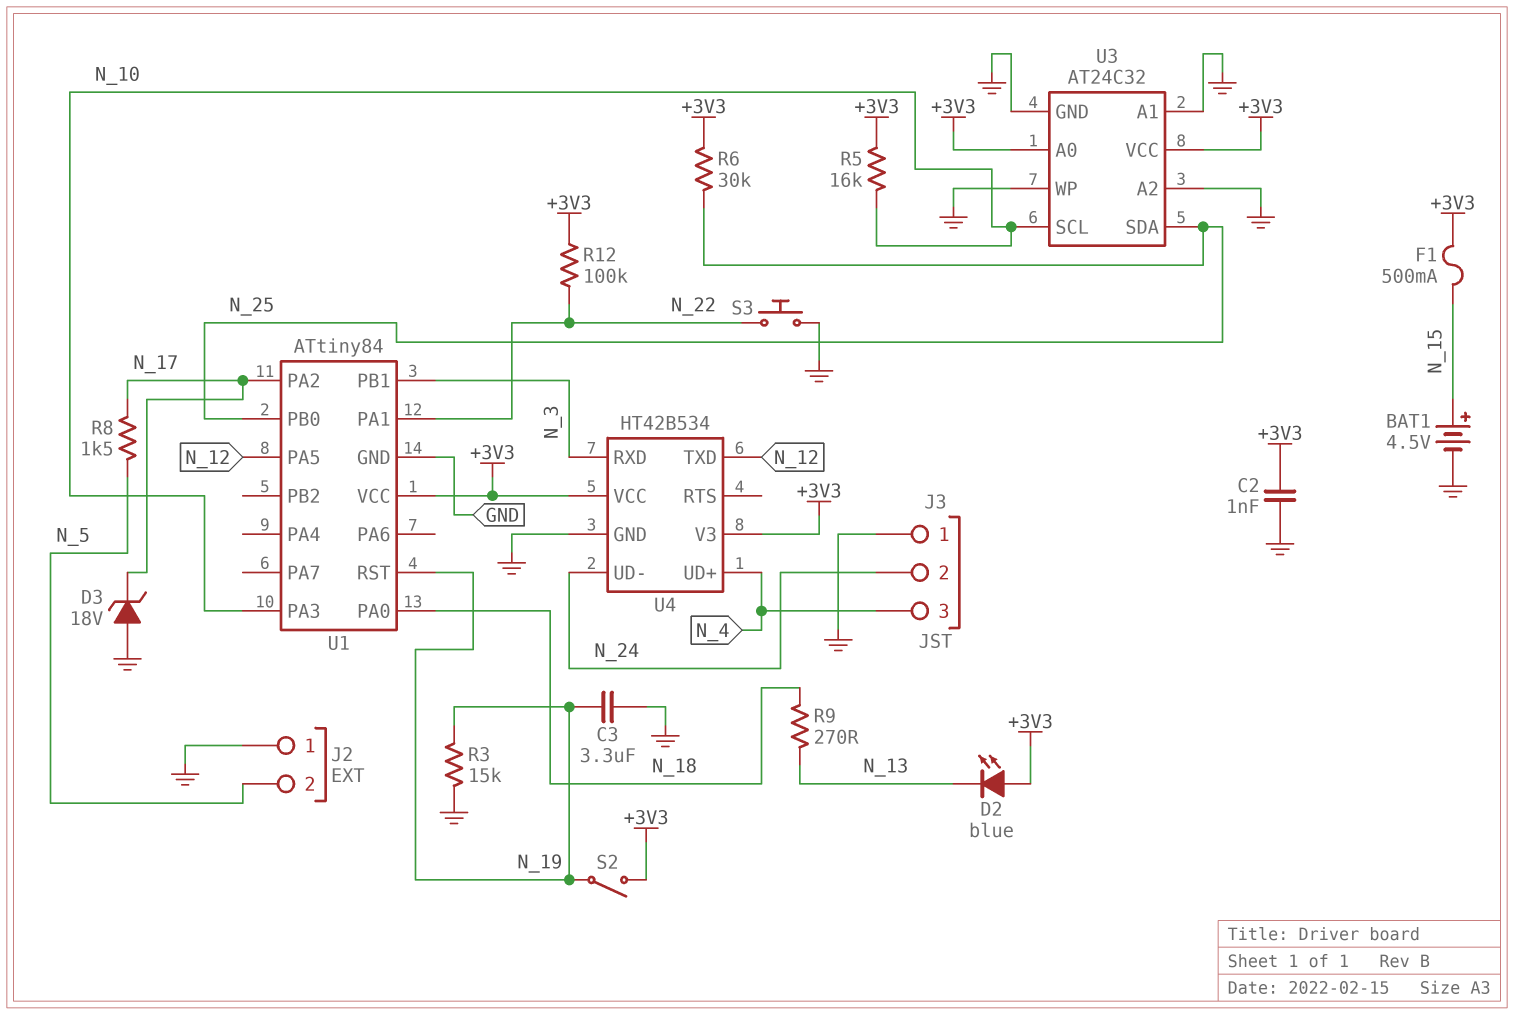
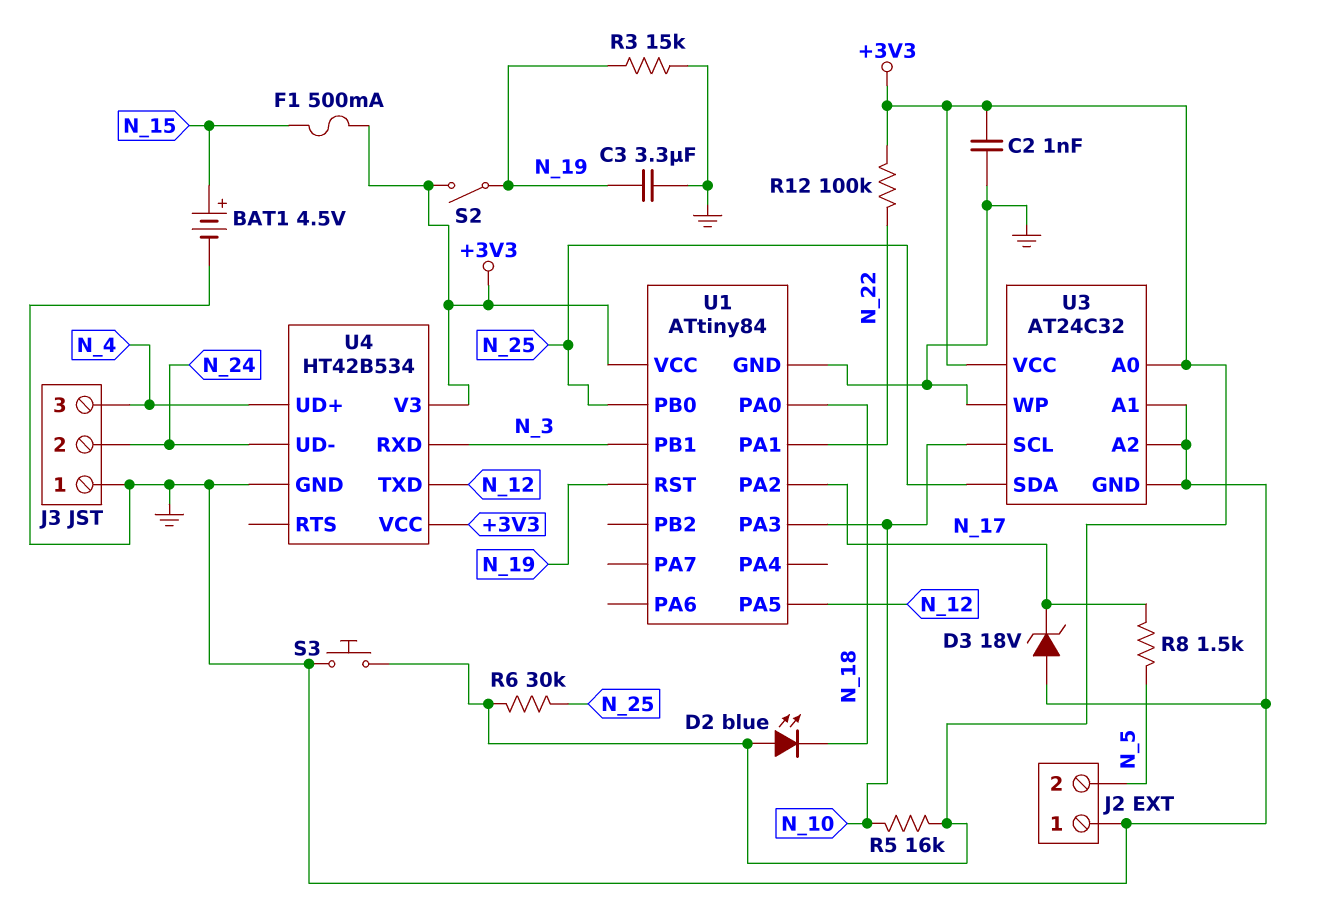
D2: LED blue (A +3V3, K N_13) -> LED blue (A +3V3, K N_18)
R9: 270 (N_13, N_18) -> none
S3: button (GND, N_22) -> button (+3V3, GND)

